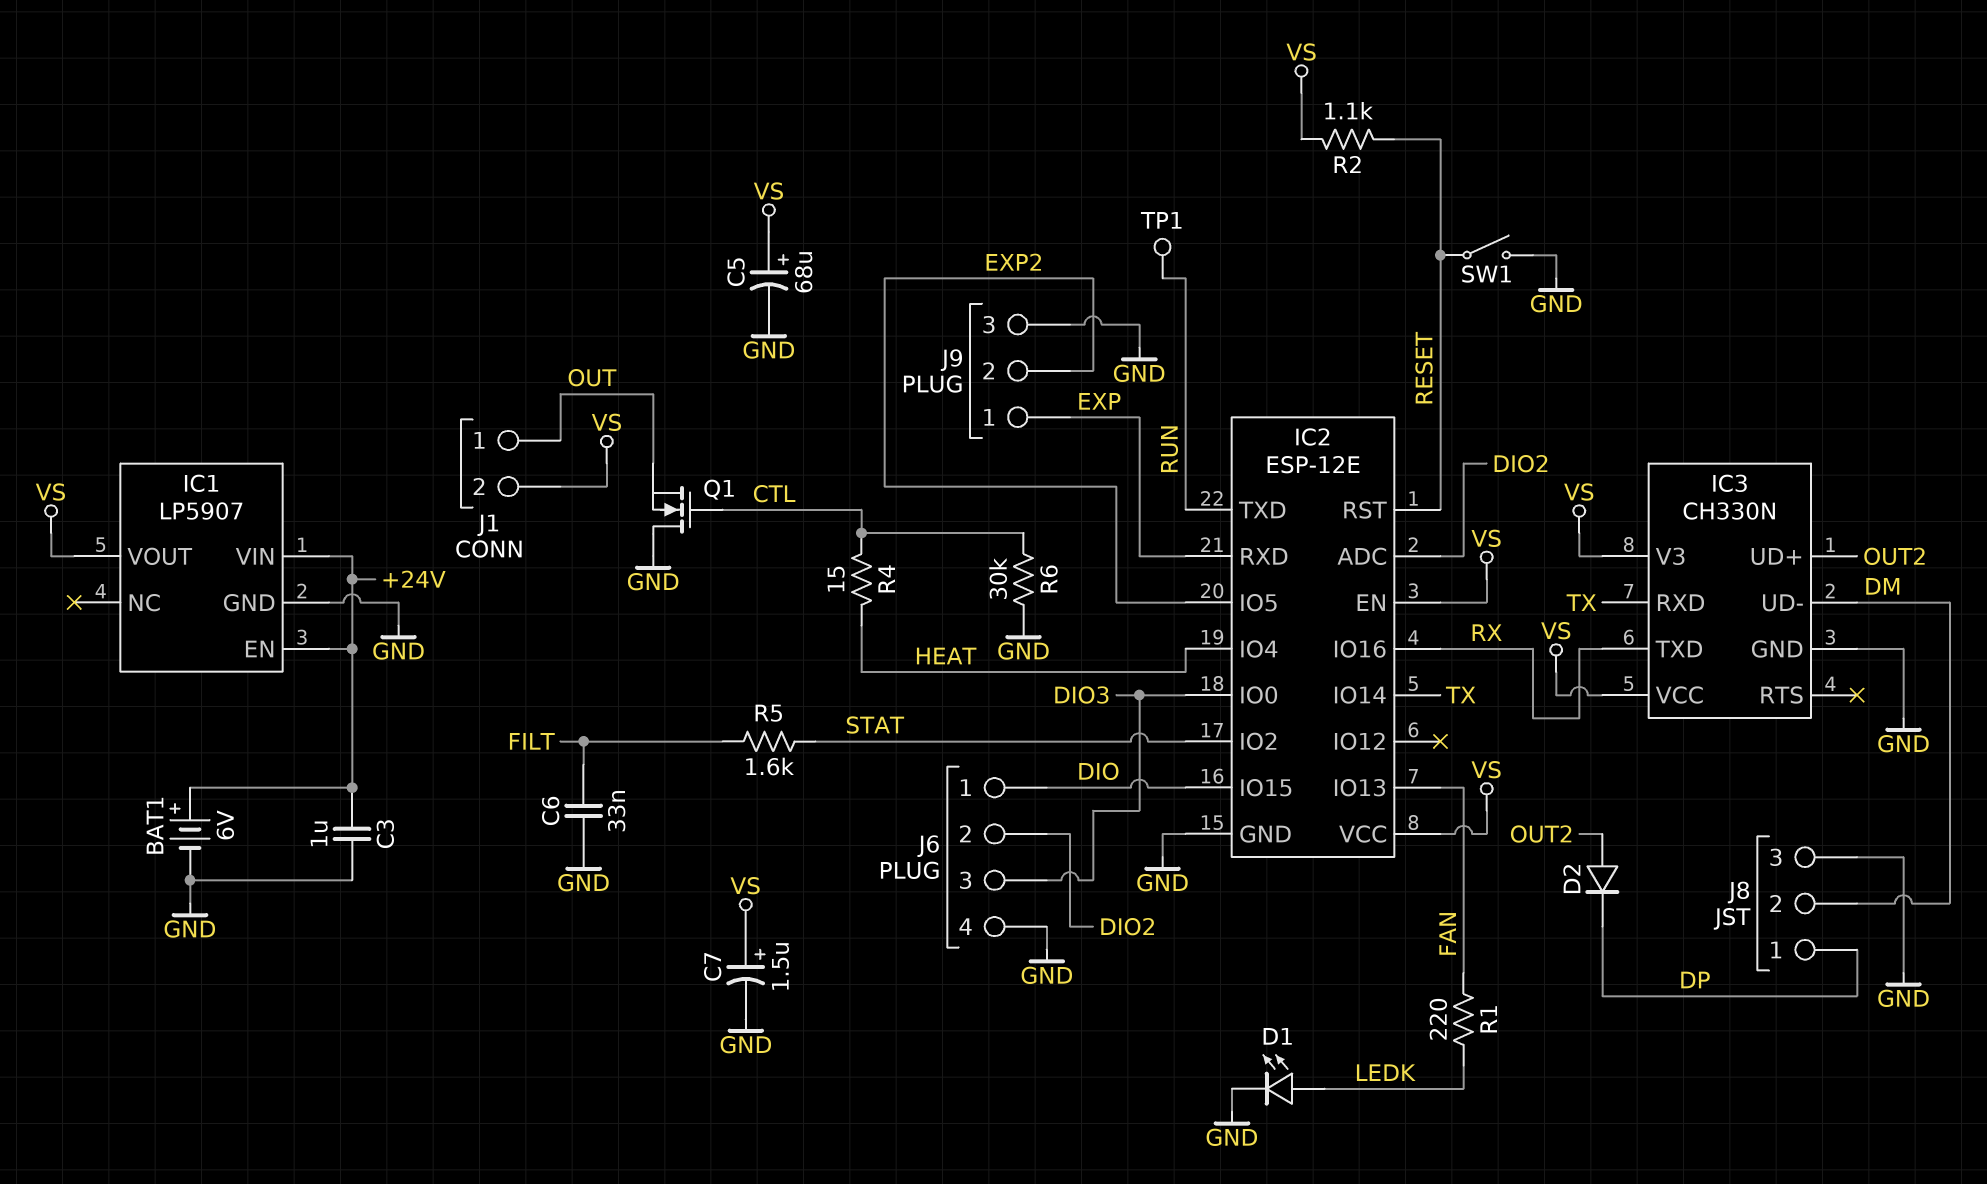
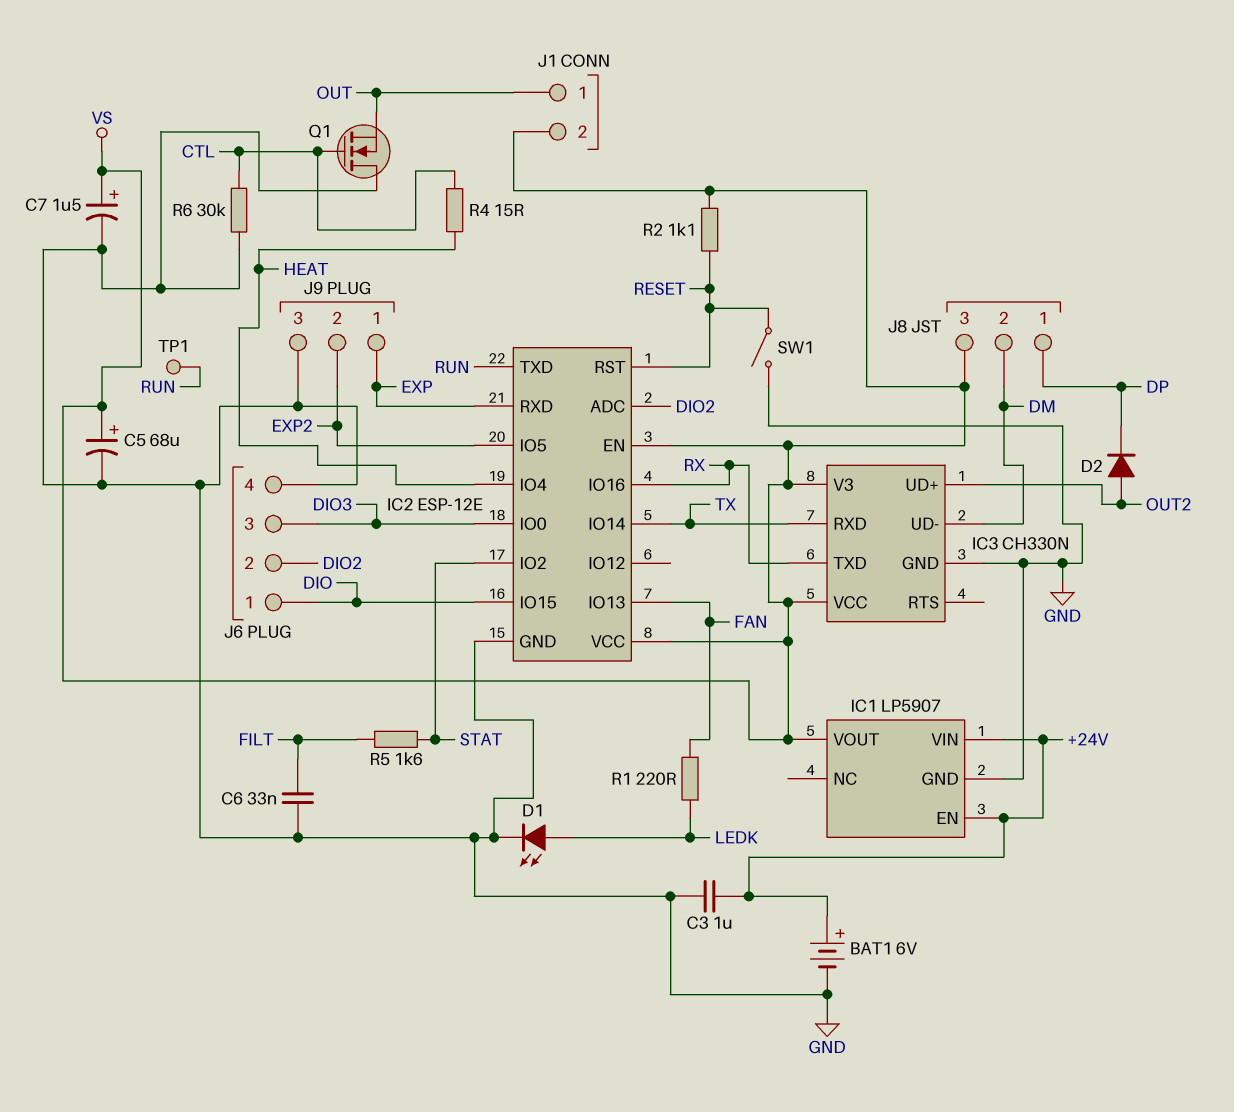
J8 pin 3: GND -> VS

